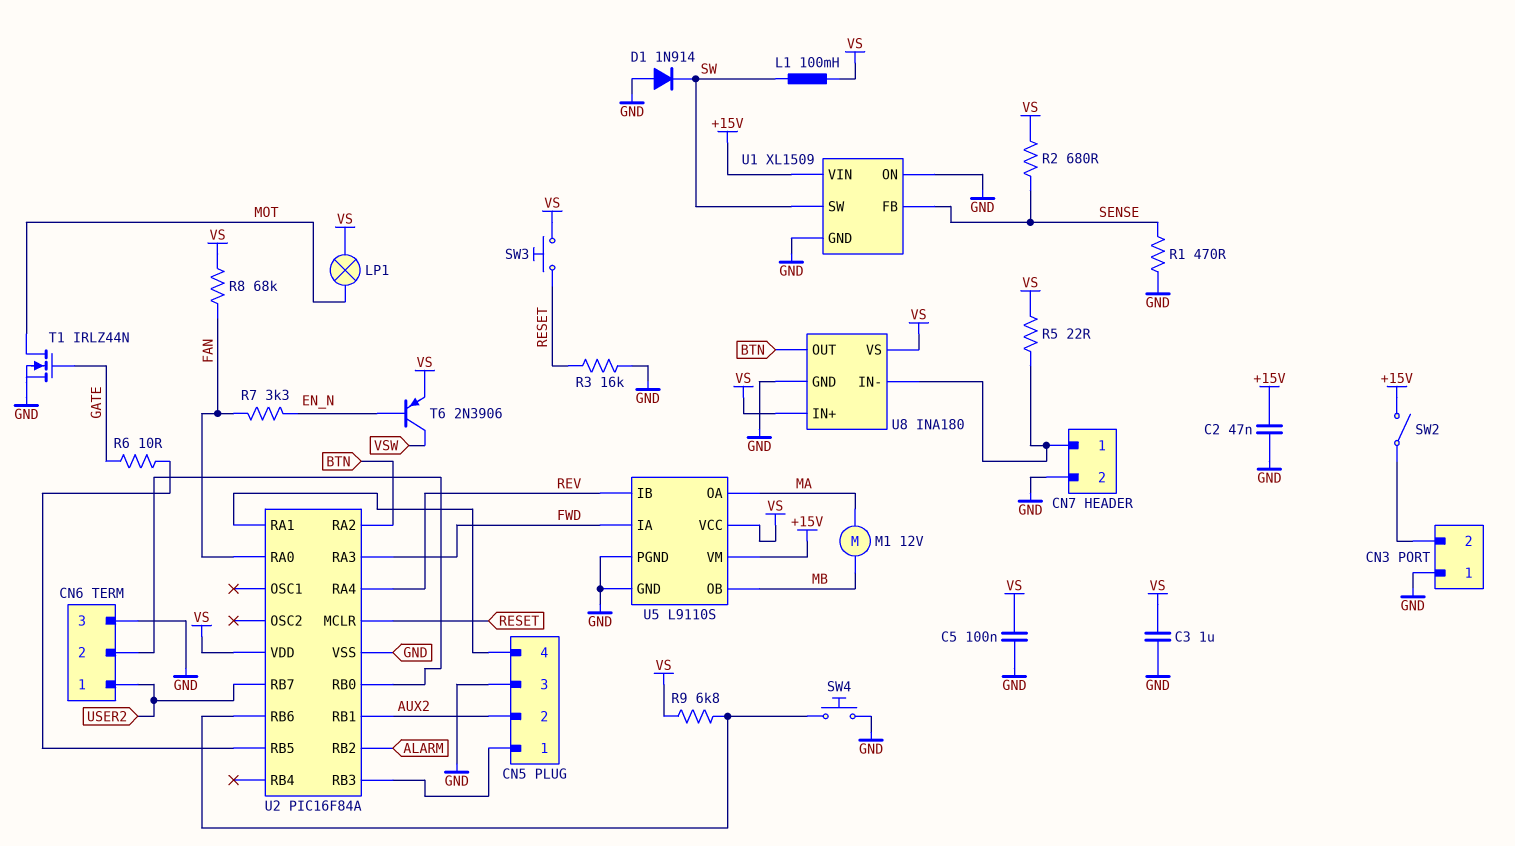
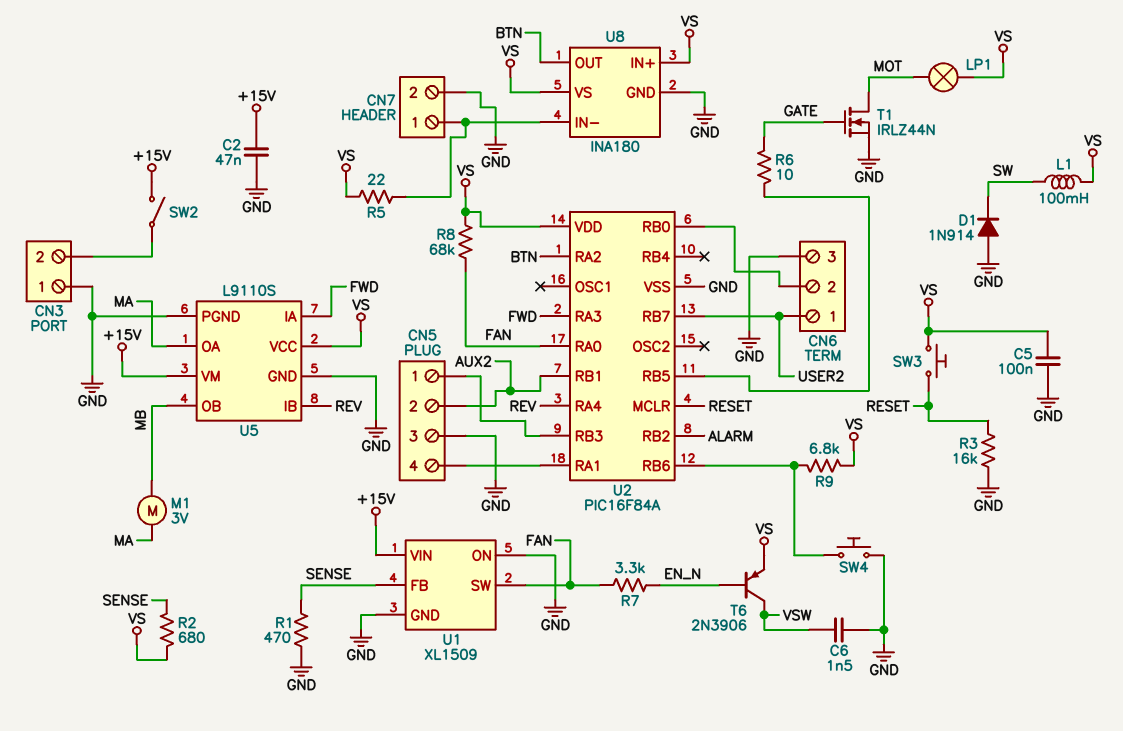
C3: 1uF (GND, VS) -> none
C6: none -> 1.5nF (GND, VSW)
M1: motor 12V (MA, MB) -> motor 3V (MA, MB)
U1 pin SW: SW -> FAN

